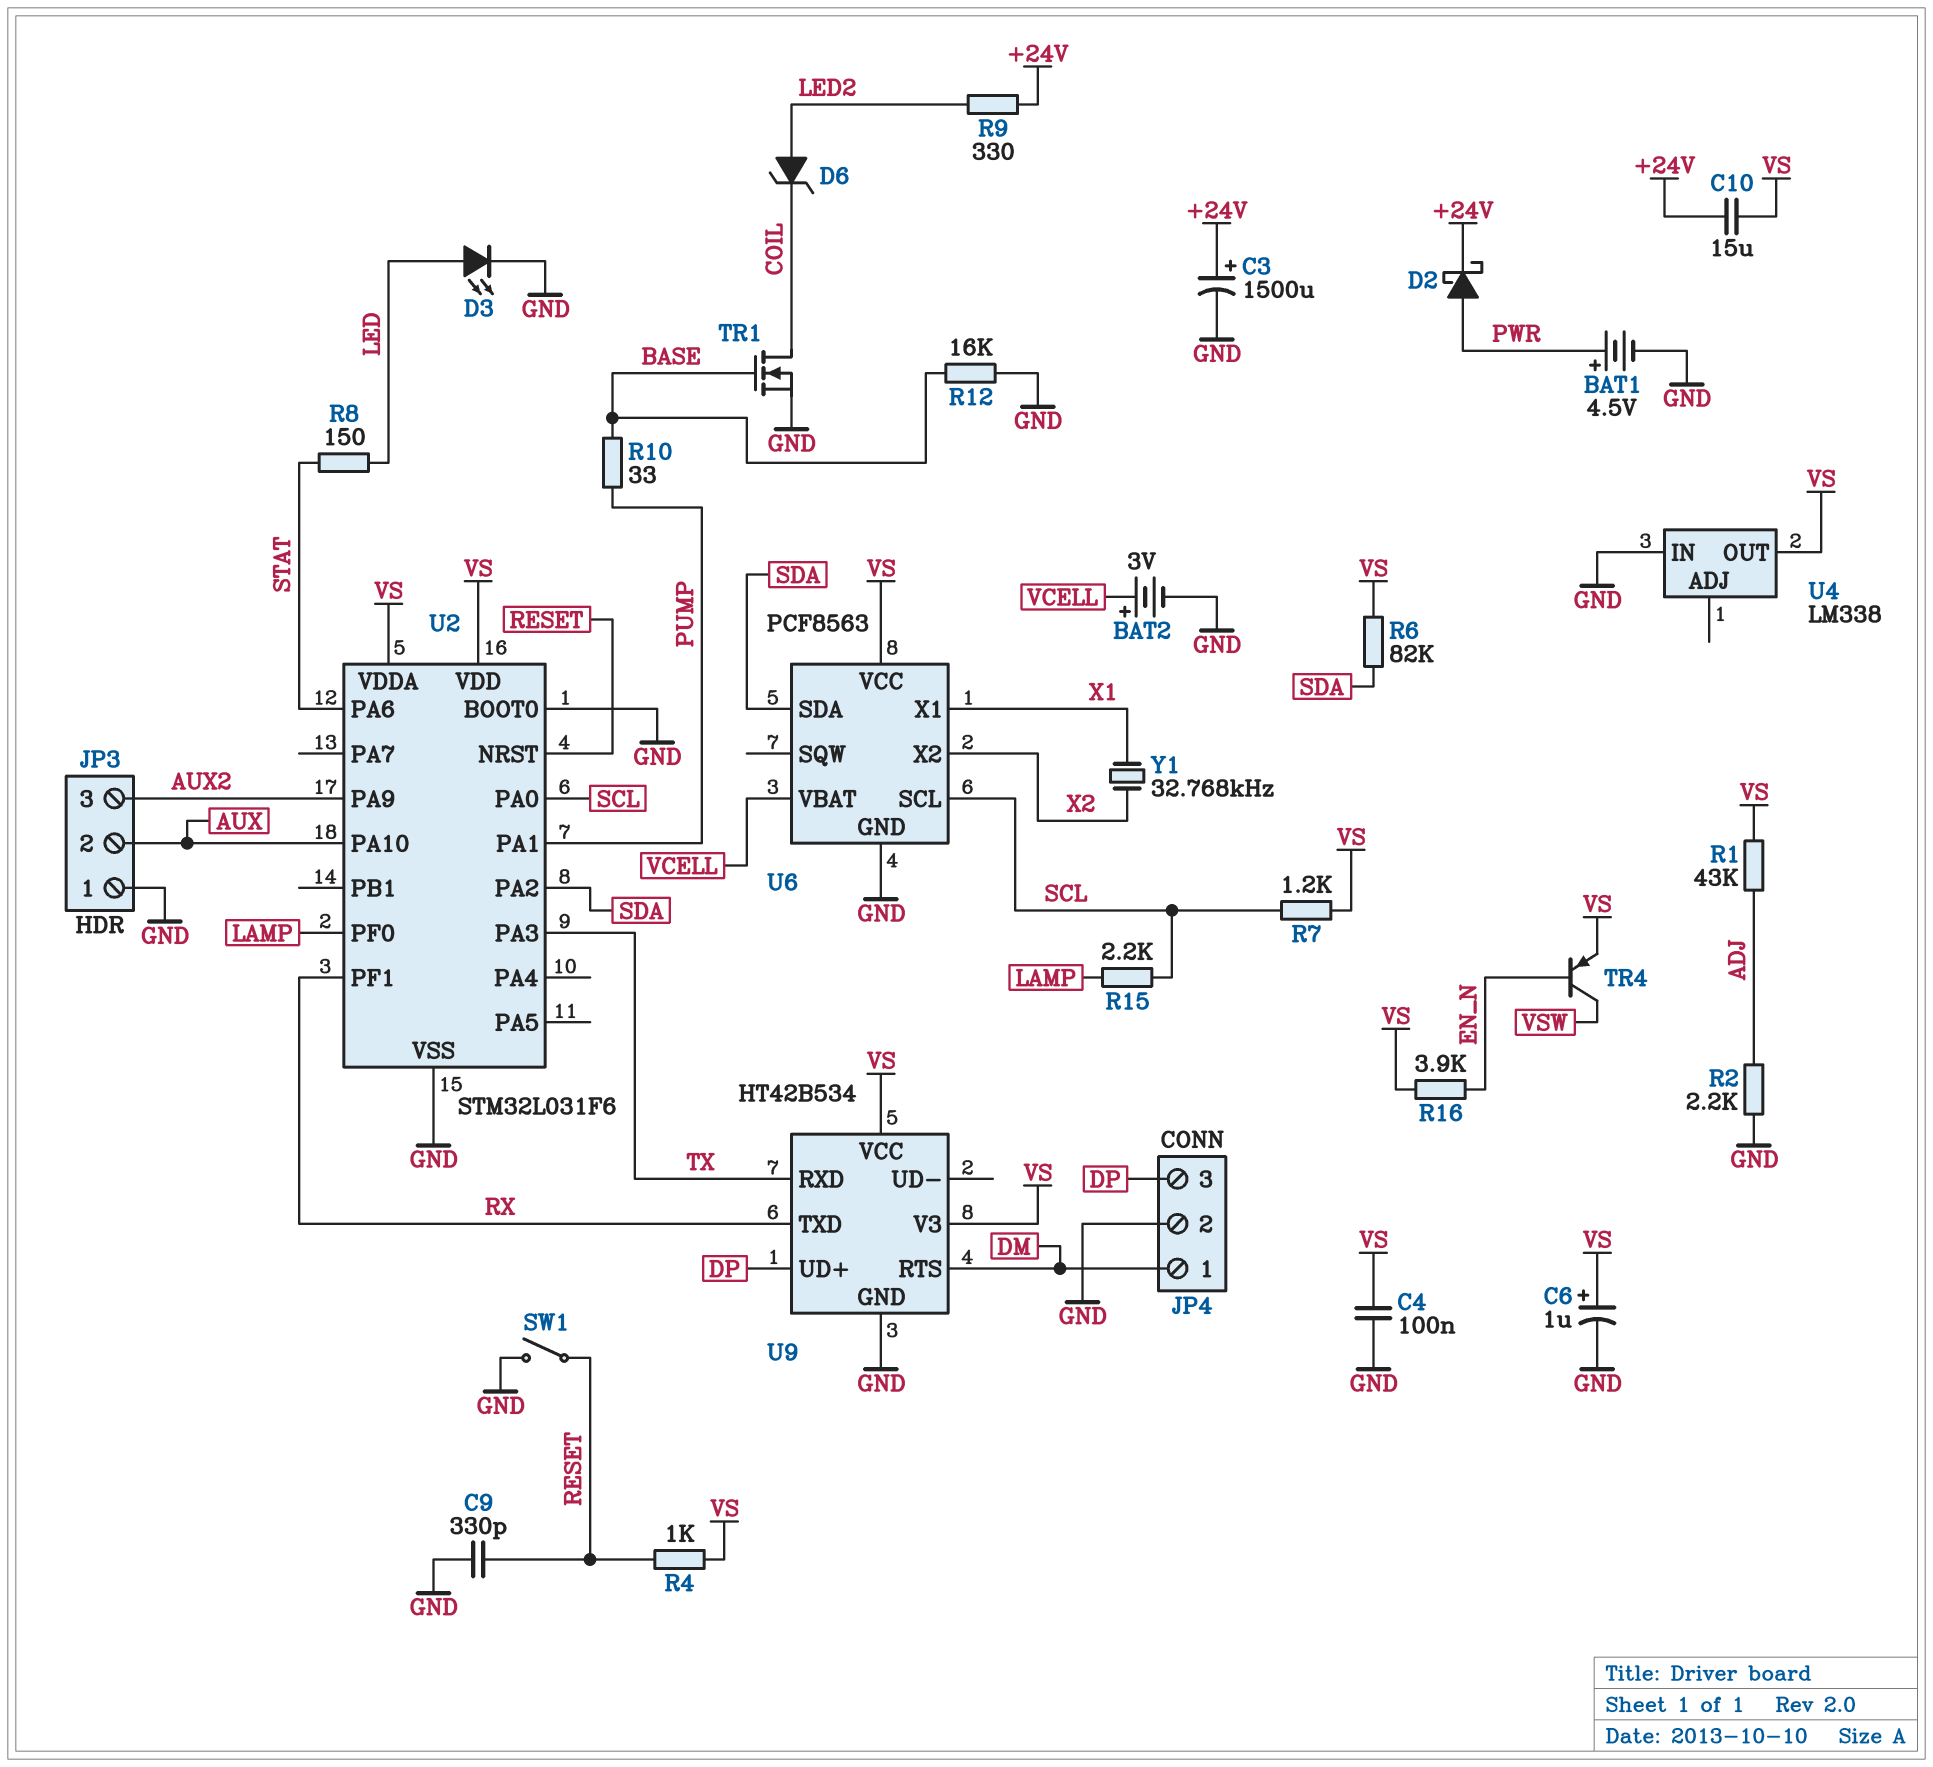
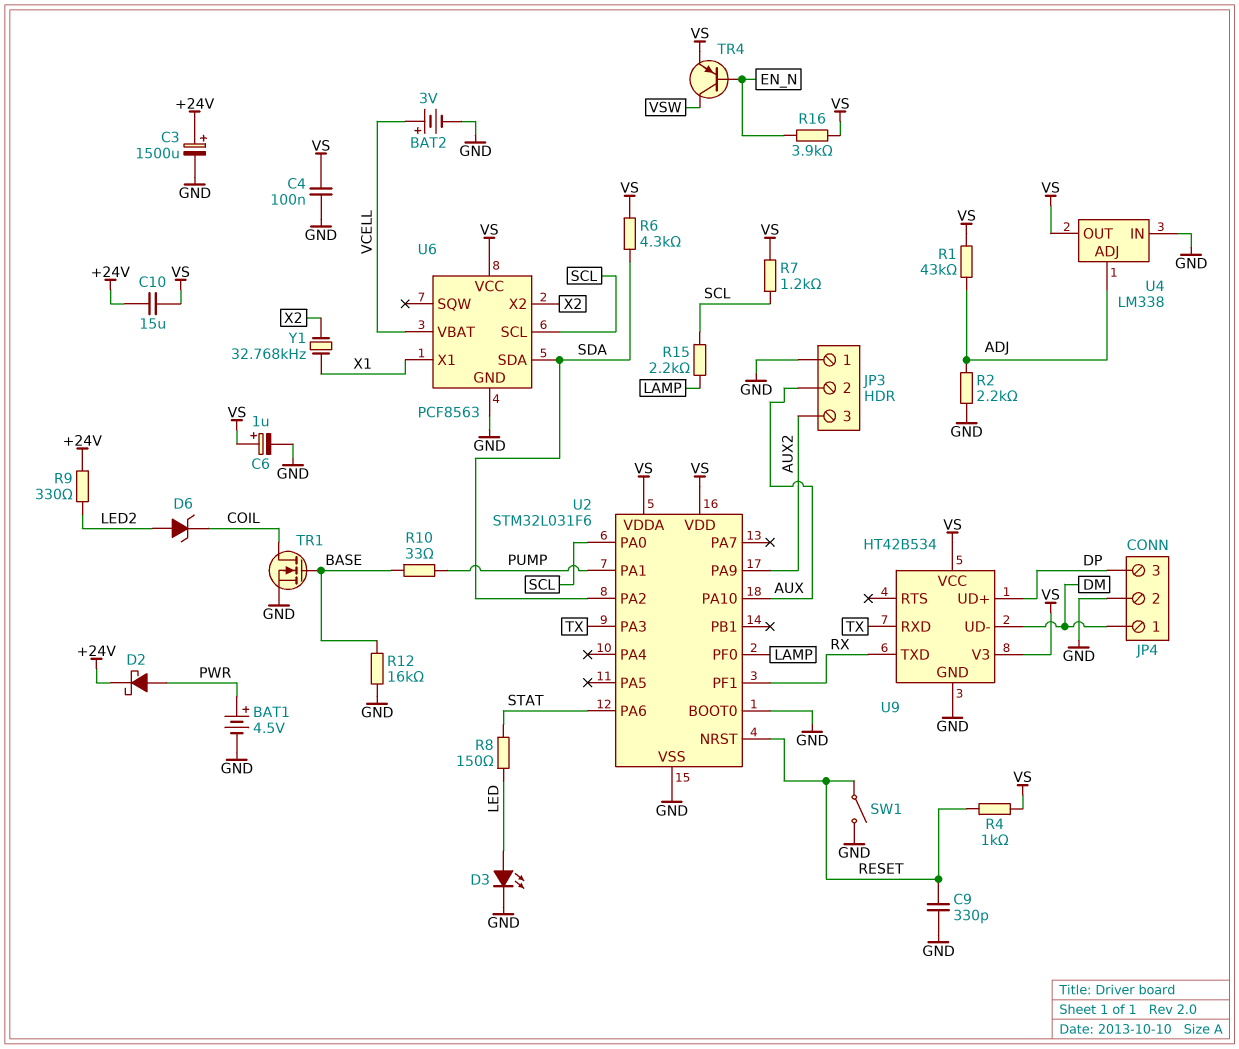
R6: 82k (SDA, VS) -> 4.3k (SDA, VS)
U4 pin ADJ: none -> ADJ
U9 pin RTS: DM -> none
U9 pin UD-: none -> DM

